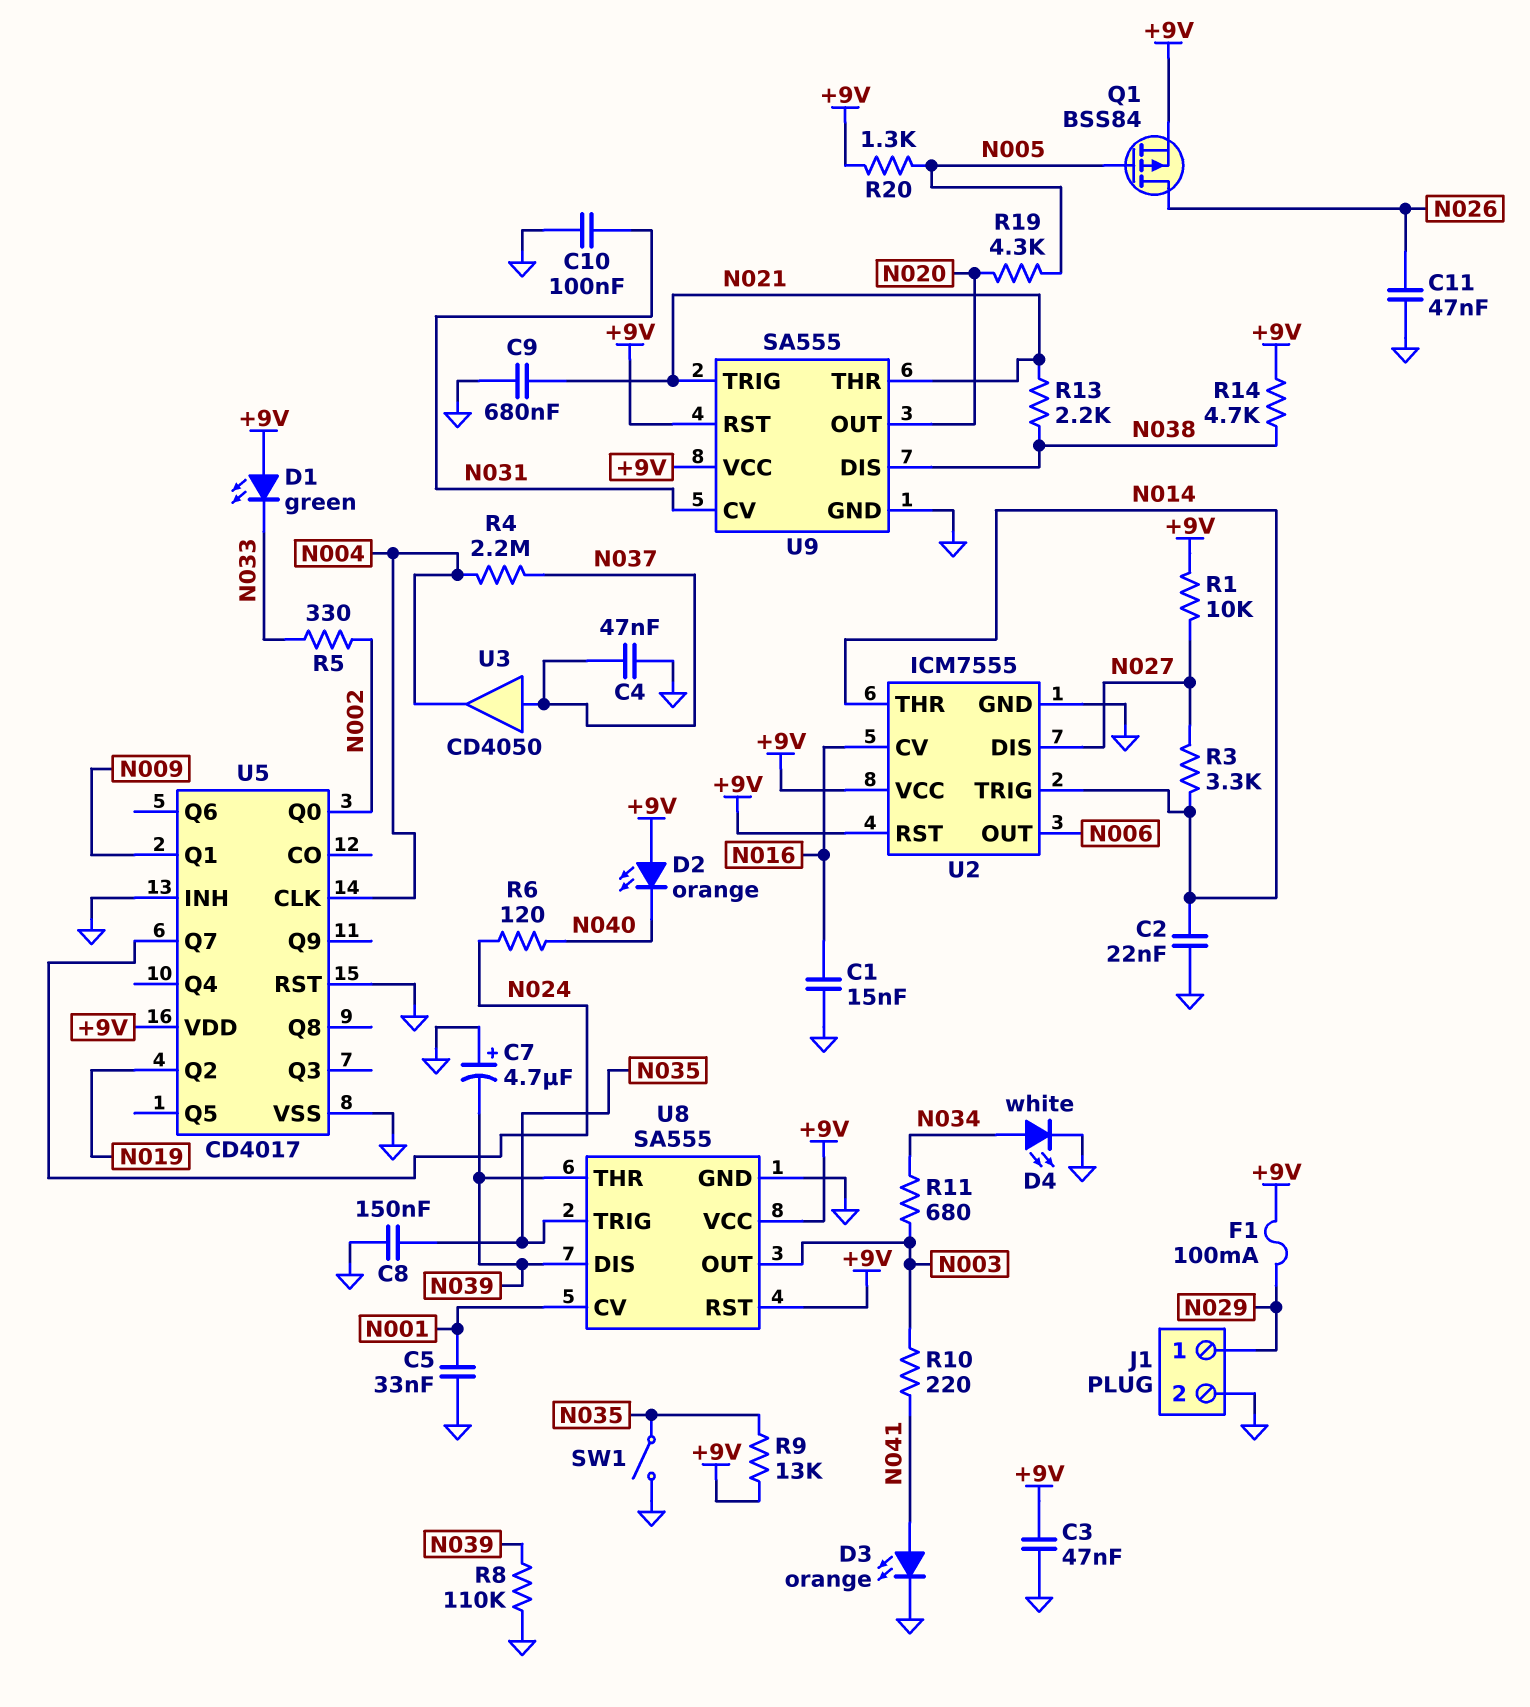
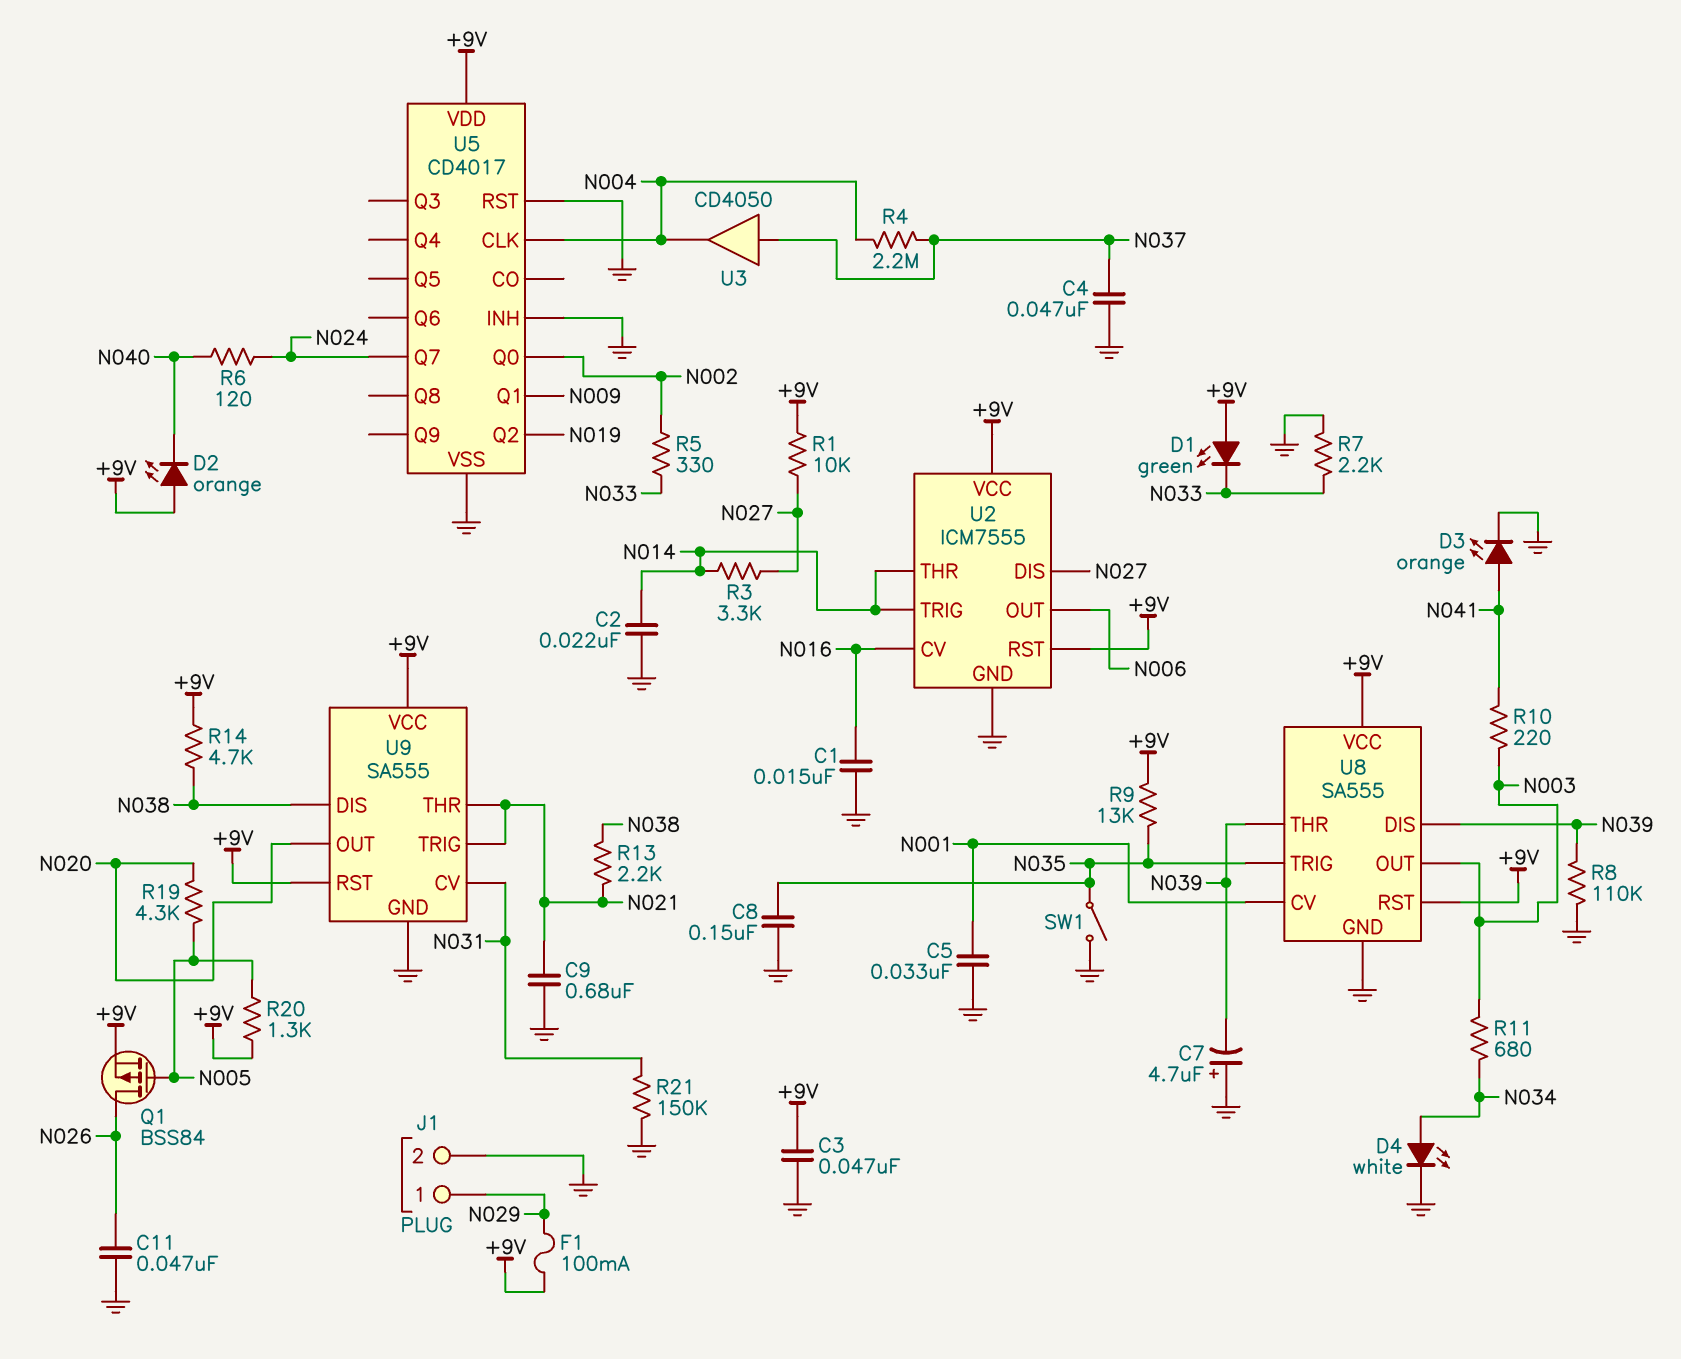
C10: 100nF (GND, N031) -> none
R7: none -> 2.2k (GND, N033)
R21: none -> 150k (GND, N031)

